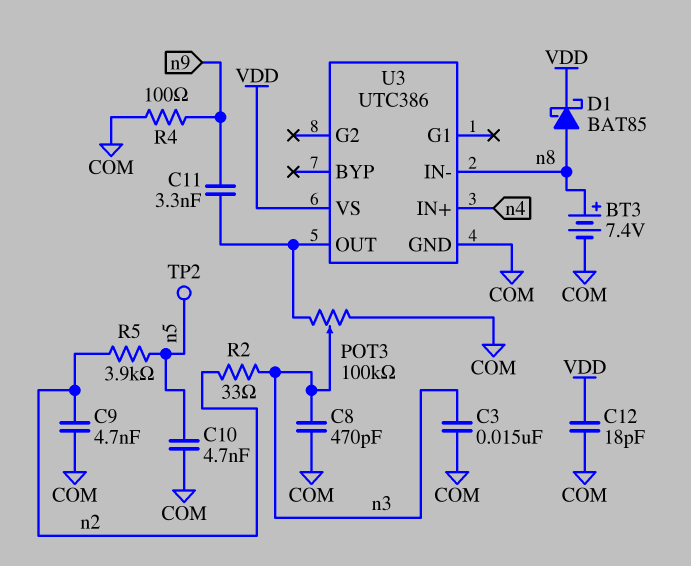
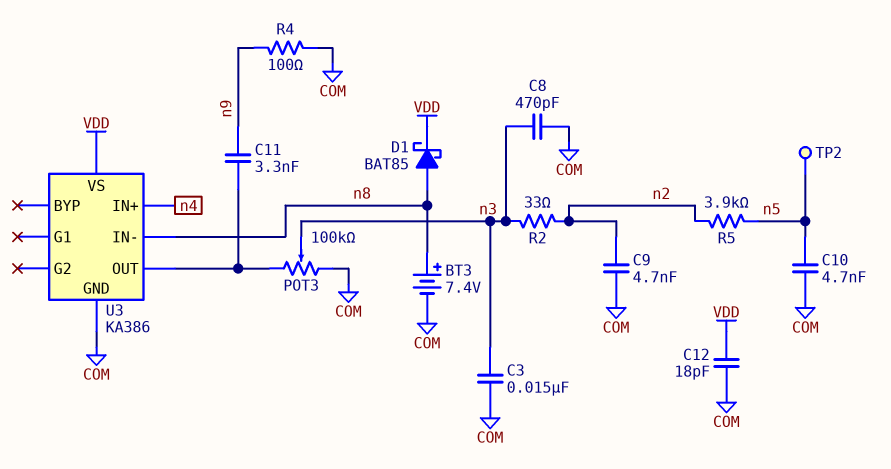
U3: UTC386 -> KA386

